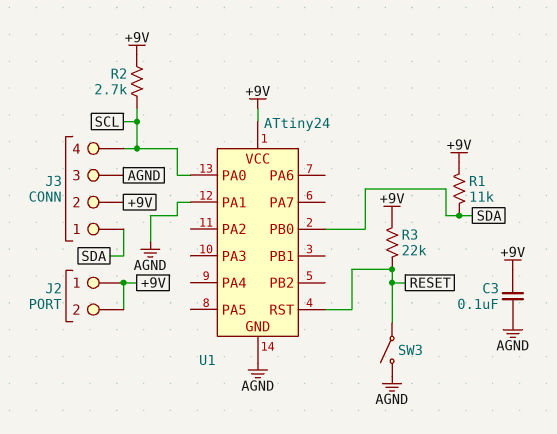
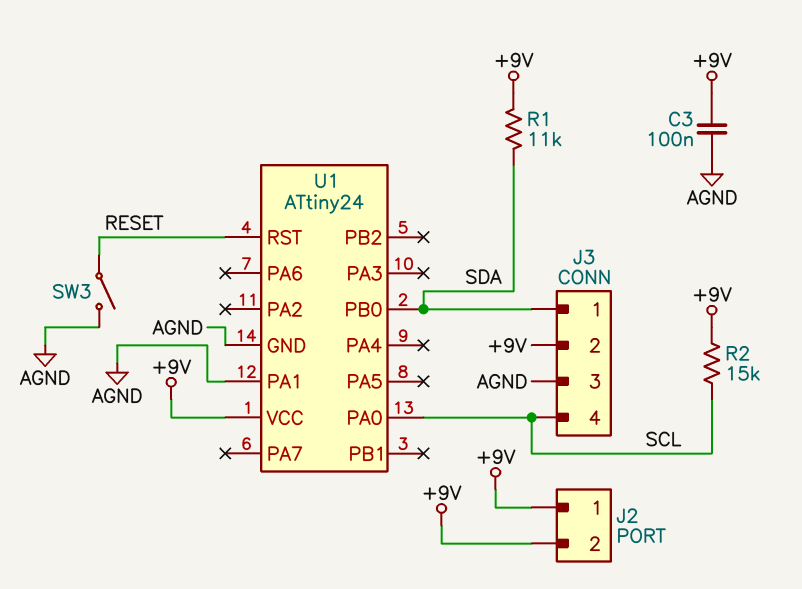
R2: 2.7k (+9V, SCL) -> 15k (+9V, SCL)
R3: 22k (+9V, RESET) -> none

